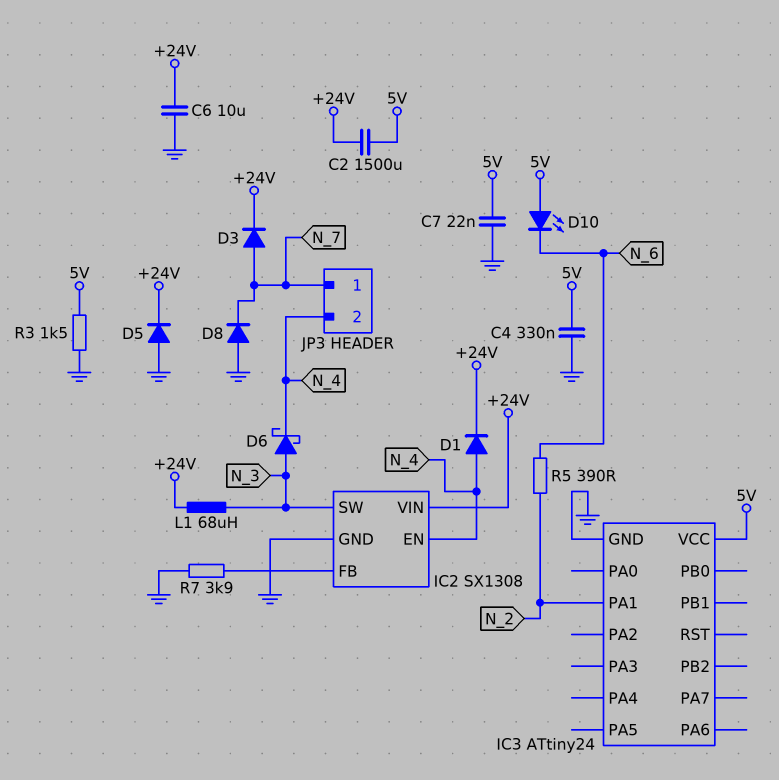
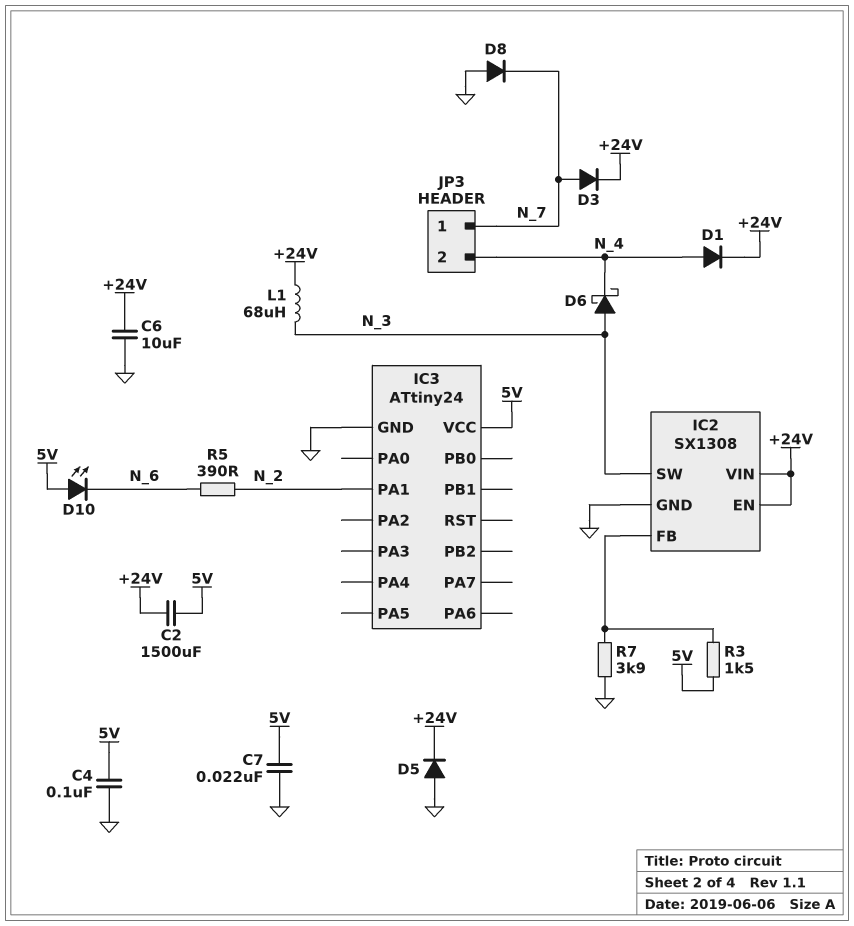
C4: 330nF (5V, GND) -> 100nF (5V, GND)
IC2 pin EN: N_4 -> +24V
R3: 1.5k (5V, GND) -> 1.5k (5V, IC2/FB)

